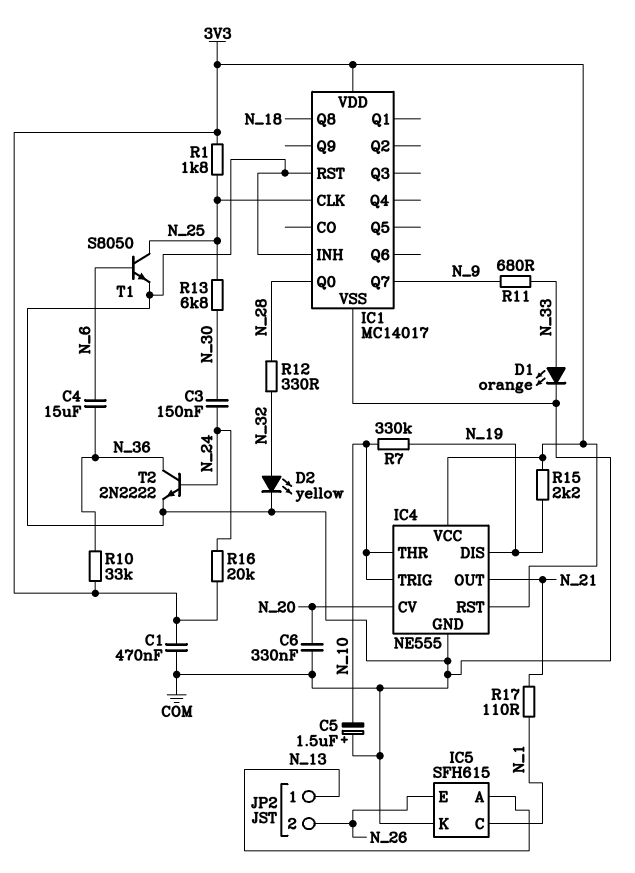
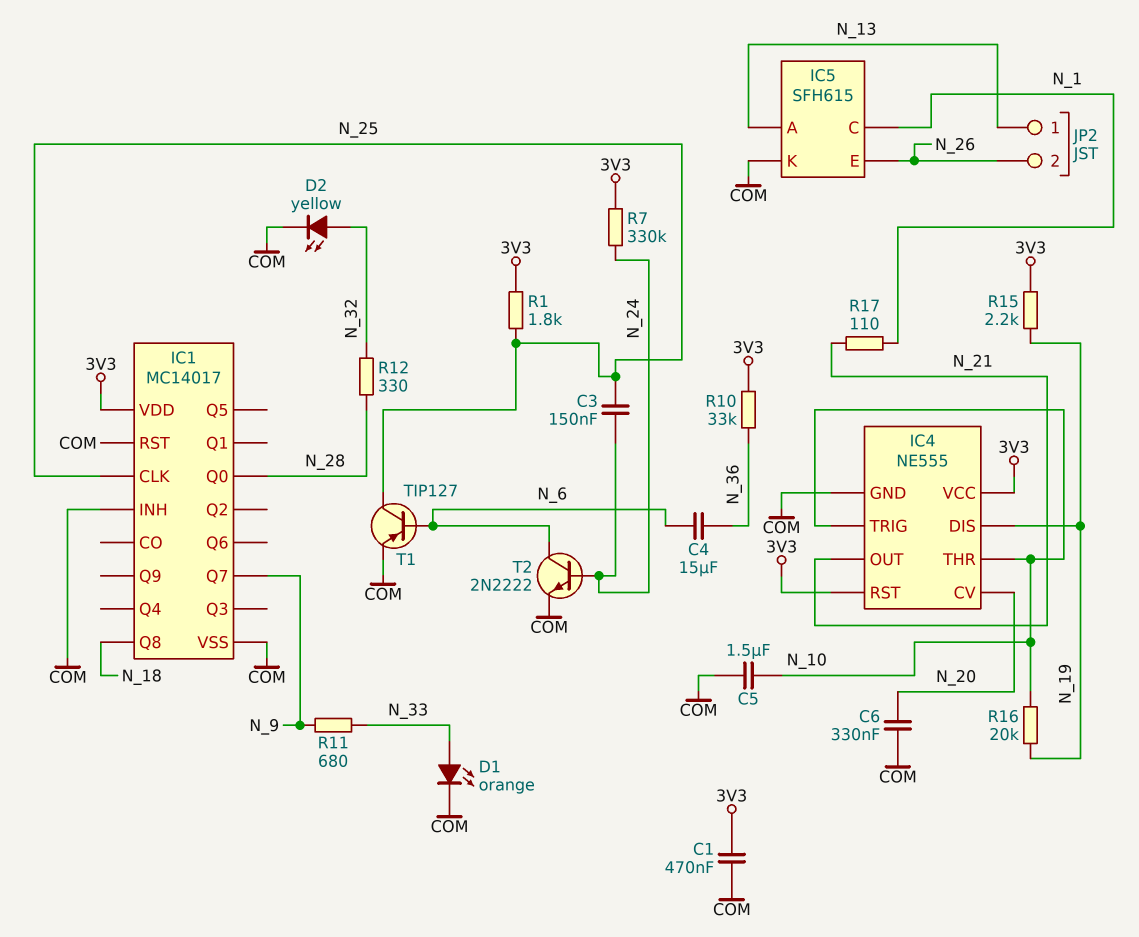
C3: 150nF (N_24, N_30) -> 150nF (N_24, N_25)
C5: 1.5uF (plus COM, minus N_10) -> 1.5uF (COM, N_10)
R7: 330k (N_10, N_19) -> 330k (3V3, N_24)
R13: 6.8k (N_25, N_30) -> none
R16: 20k (3V3, N_24) -> 20k (N_10, N_19)
T1: NPN S8050 (B N_6, C N_25, E COM) -> PNP TIP127 (B N_6, C N_25, E COM)
T2: NPN 2N2222 (B N_24, C N_36, E COM) -> NPN 2N2222 (B N_24, C N_6, E COM)

